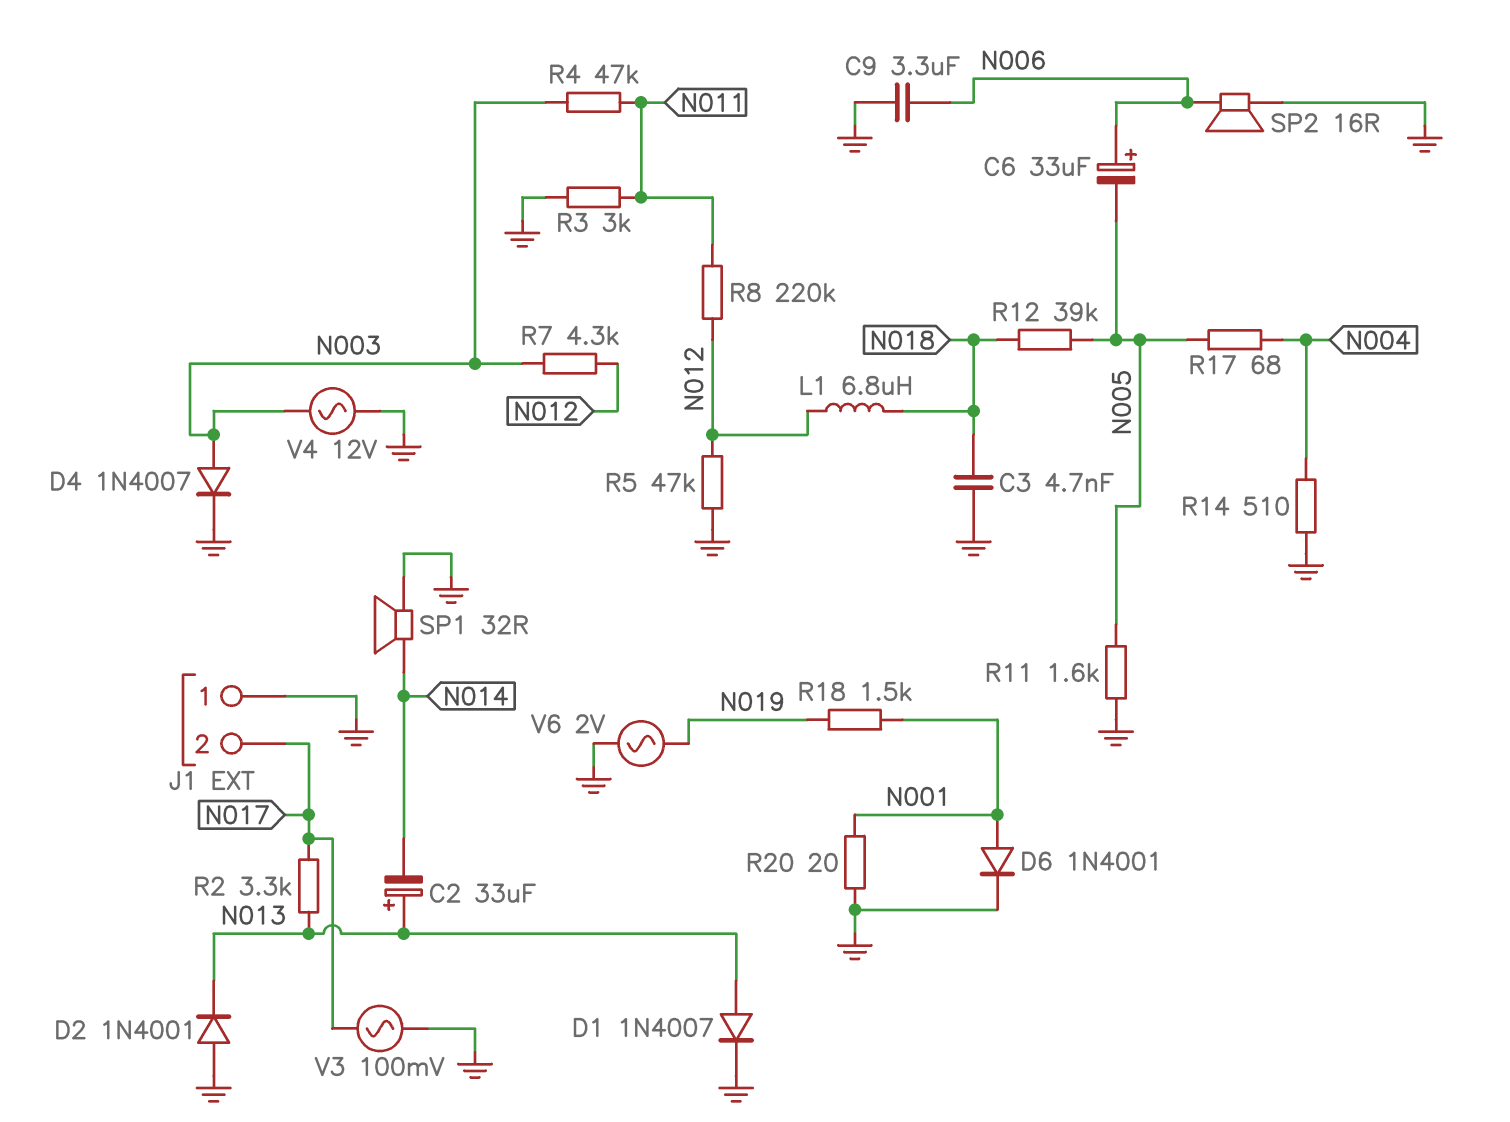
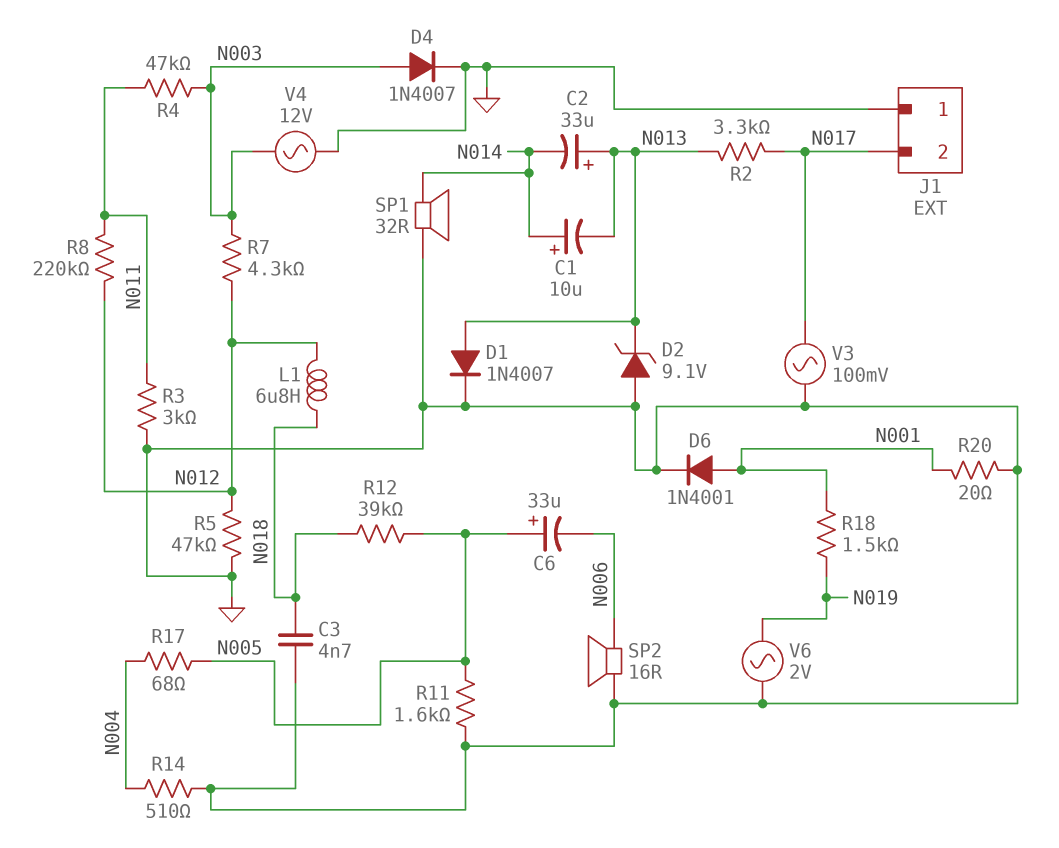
C1: none -> 10uF (plus N014, minus N013)
C6: 33uF (plus N006, minus N005) -> 33uF (plus N005, minus N006)
C9: 3.3uF (GND, N006) -> none
D2: diode 1N4001 (A GND, K N013) -> zener 9.1V (A GND, K N013)

